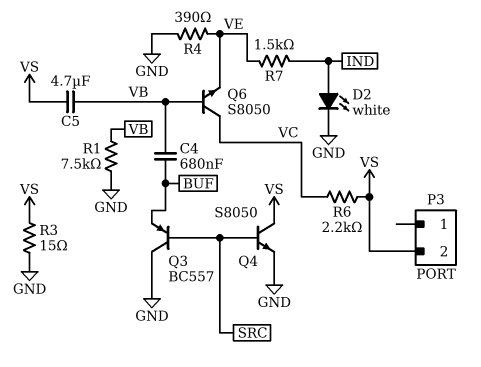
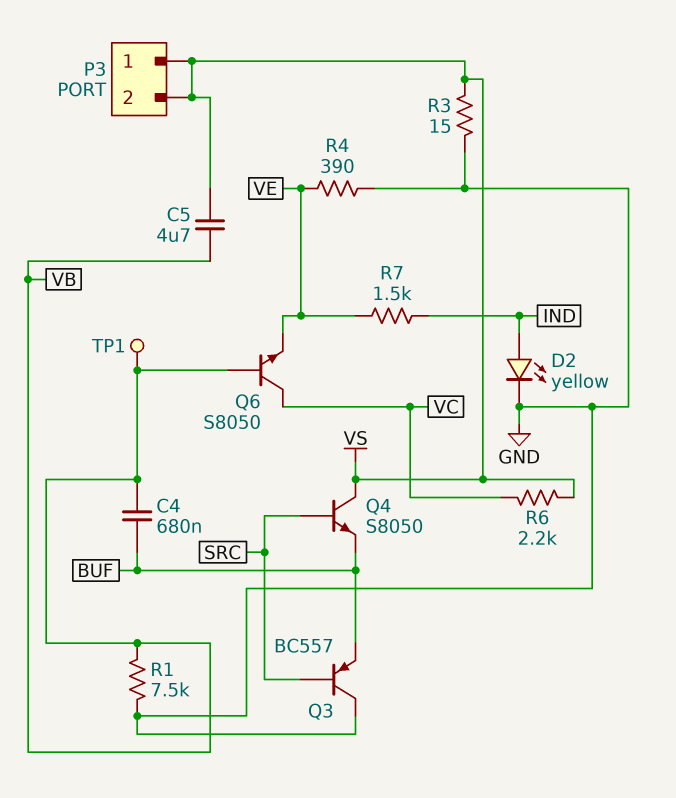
D2: LED white (A IND, K GND) -> LED yellow (A IND, K GND)
P3 pin 1: none -> VS
Q4: NPN S8050 (B SRC, C VS, E GND) -> NPN S8050 (B SRC, C VS, E BUF)
TP1: none -> test point (VB)

